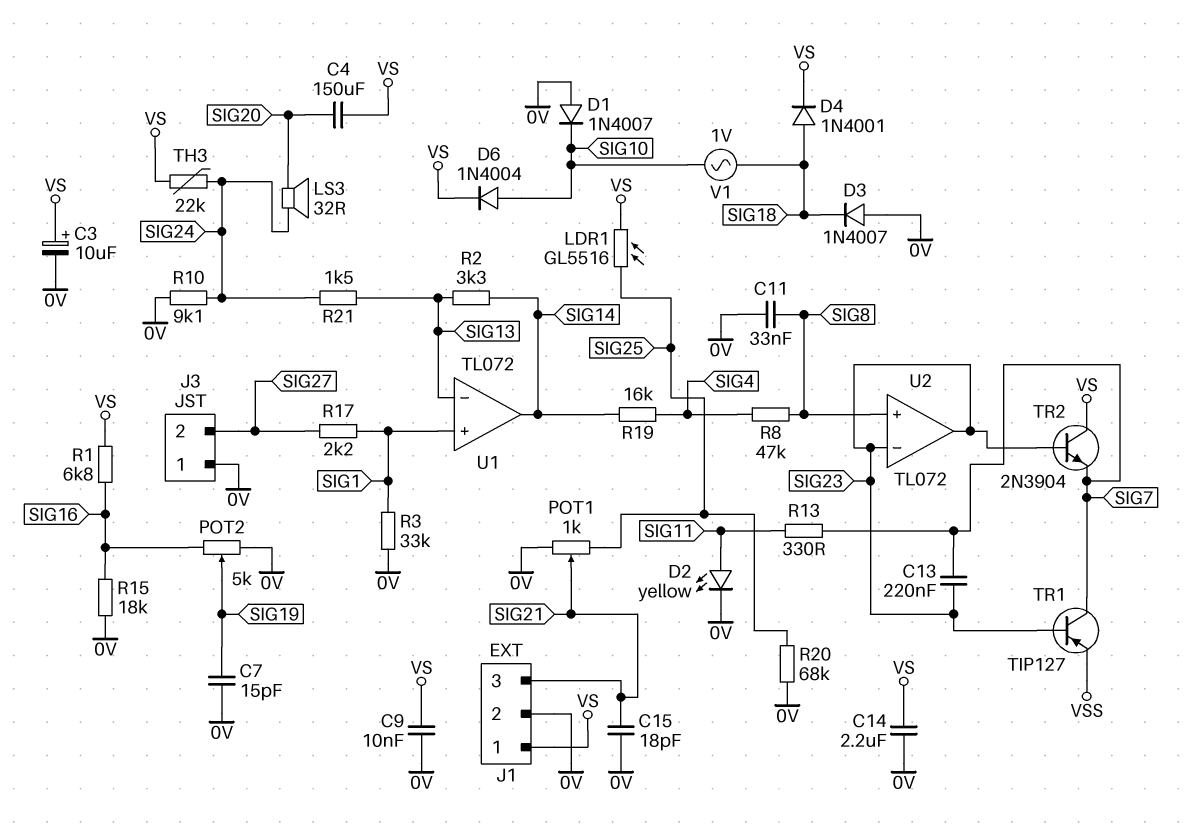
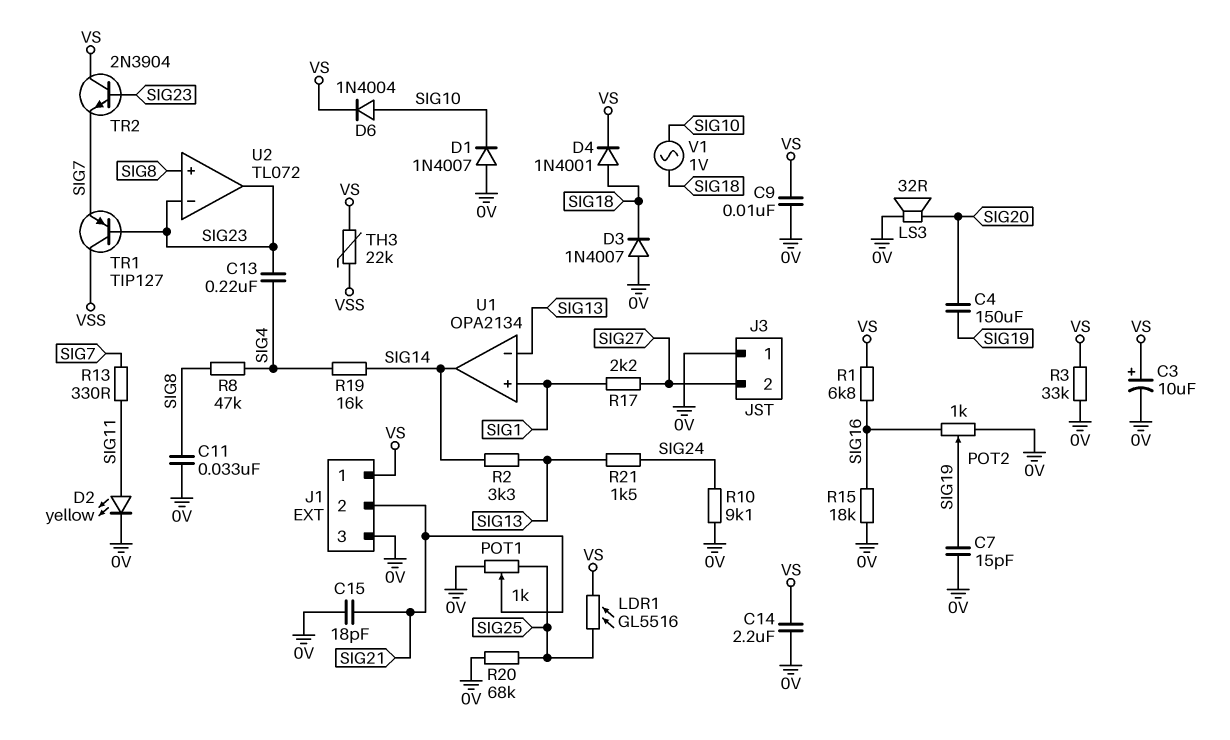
C4: 150uF (SIG20, VS) -> 150uF (SIG19, SIG20)
C13: 220nF (SIG7, SIG23) -> 220nF (SIG4, SIG23)
J1 pin 2: 0V -> SIG21
J1 pin 3: SIG21 -> 0V
LS3: speaker 32R (SIG20, SIG24) -> speaker 32R (0V, SIG20)
POT2: 5k (0V, SIG16, wiper SIG19) -> 1k (0V, SIG16, wiper SIG19)
R3: 33k (0V, SIG1) -> 33k (0V, VS)
TH3: 22k (SIG24, VS) -> 22k (VS, VSS)
TR1: PNP TIP127 (B SIG23, C SIG7, E VSS) -> PNP TIP127 (B SIG23, C VSS, E SIG7)
U1: TL072 -> OPA2134

